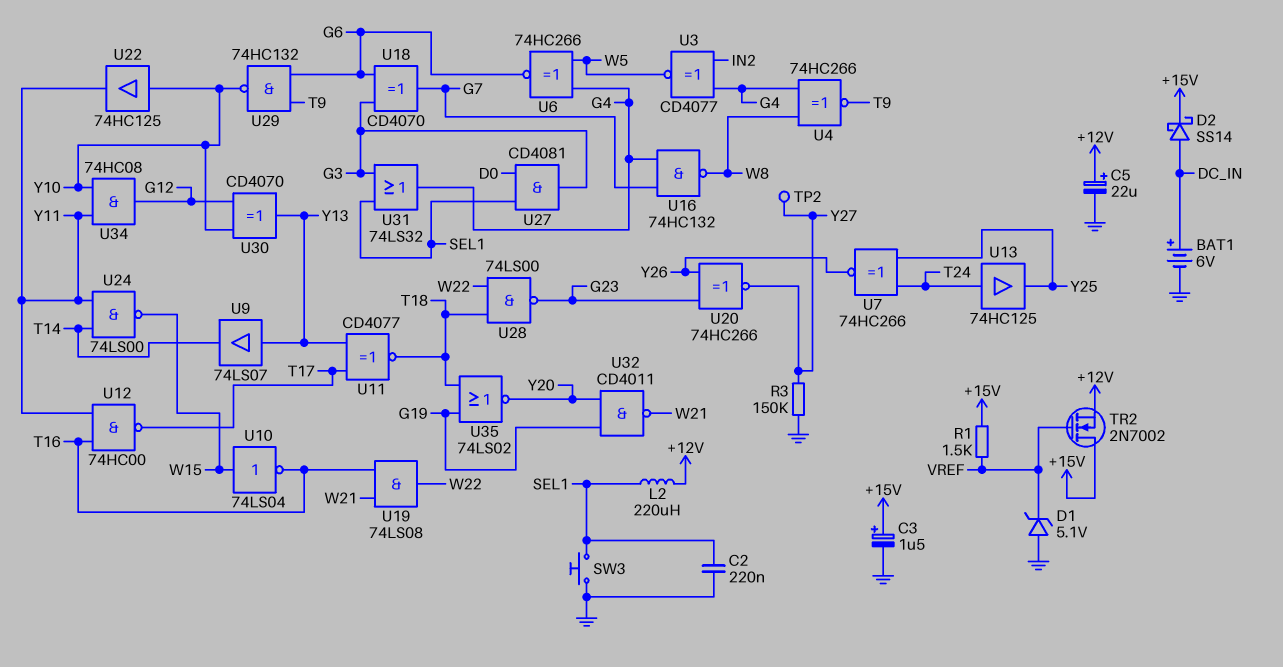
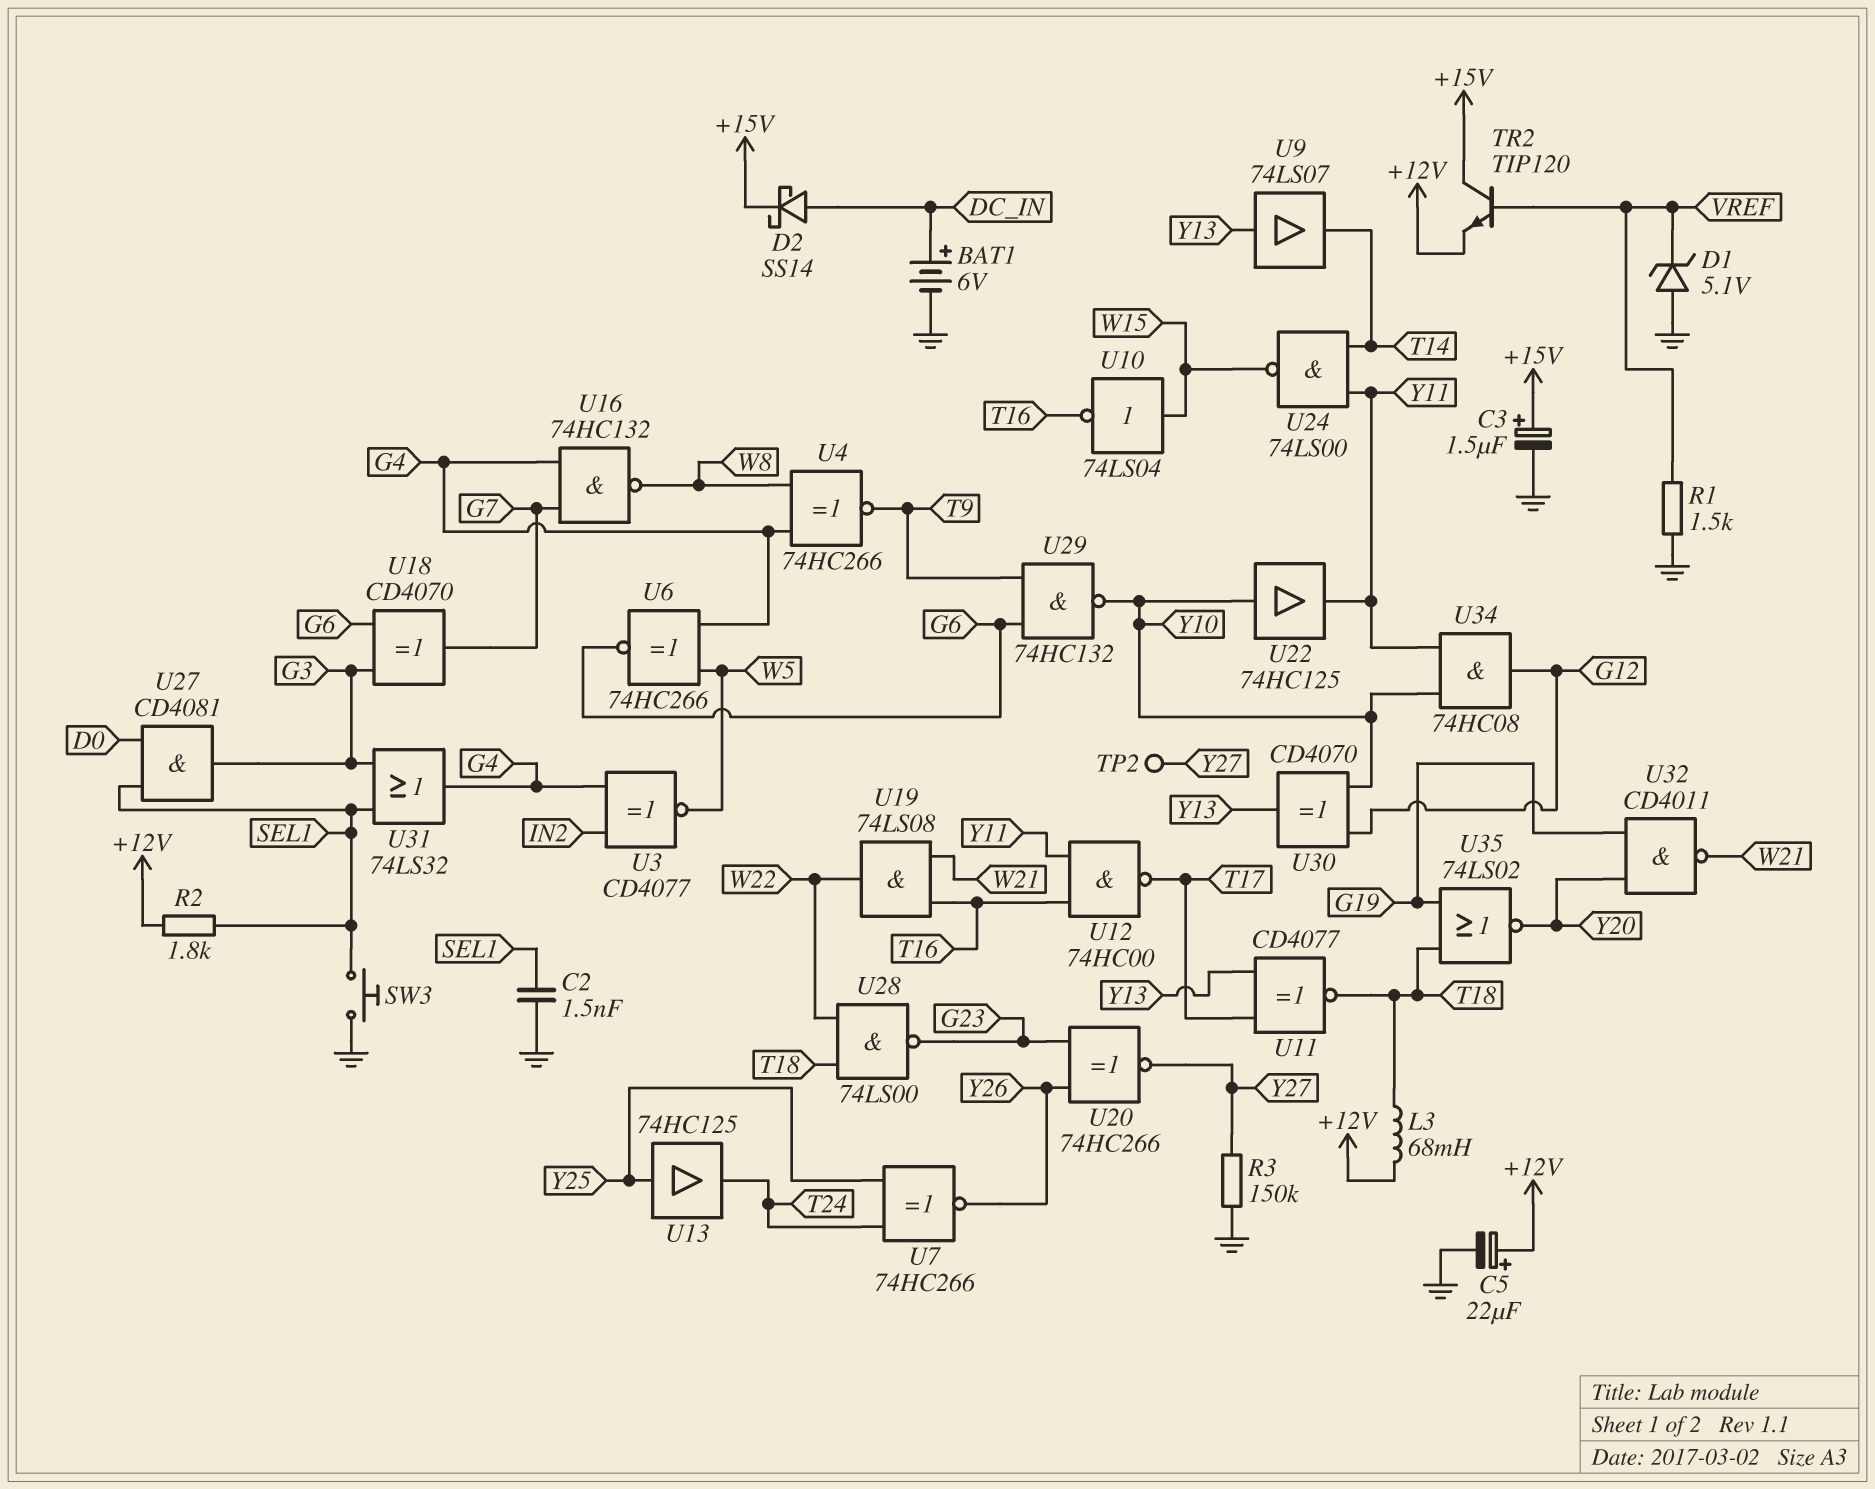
C2: 220nF (GND, SEL1) -> 1.5nF (GND, SEL1)
L2: 220uH (+12V, SEL1) -> none
L3: none -> 68mH (+12V, T18)
R1: 1.5k (+15V, VREF) -> 1.5k (GND, VREF)
R2: none -> 1.8k (+12V, SEL1)
TR2: NMOS 2N7002 (G VREF, D +15V, S +12V) -> NPN TIP120 (B VREF, C +15V, E +12V)
U13: buffer 74HC125 (in T24, out Y25) -> buffer 74HC125 (in Y25, out T24)

